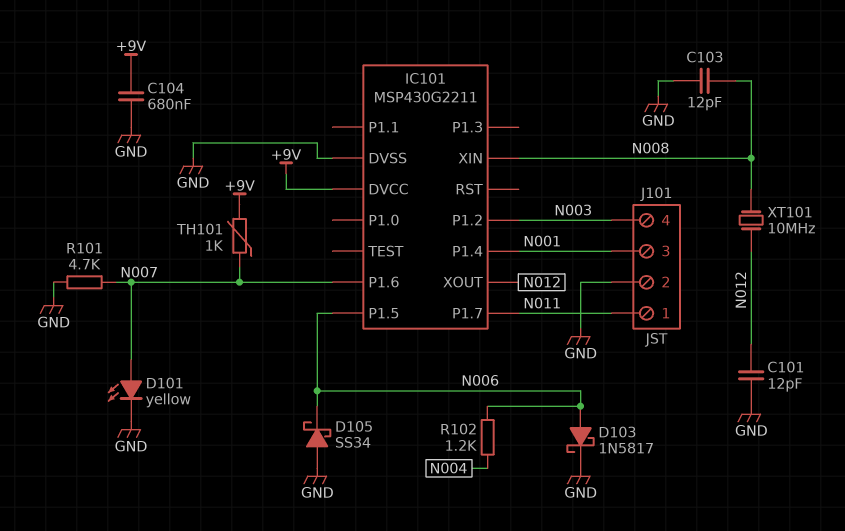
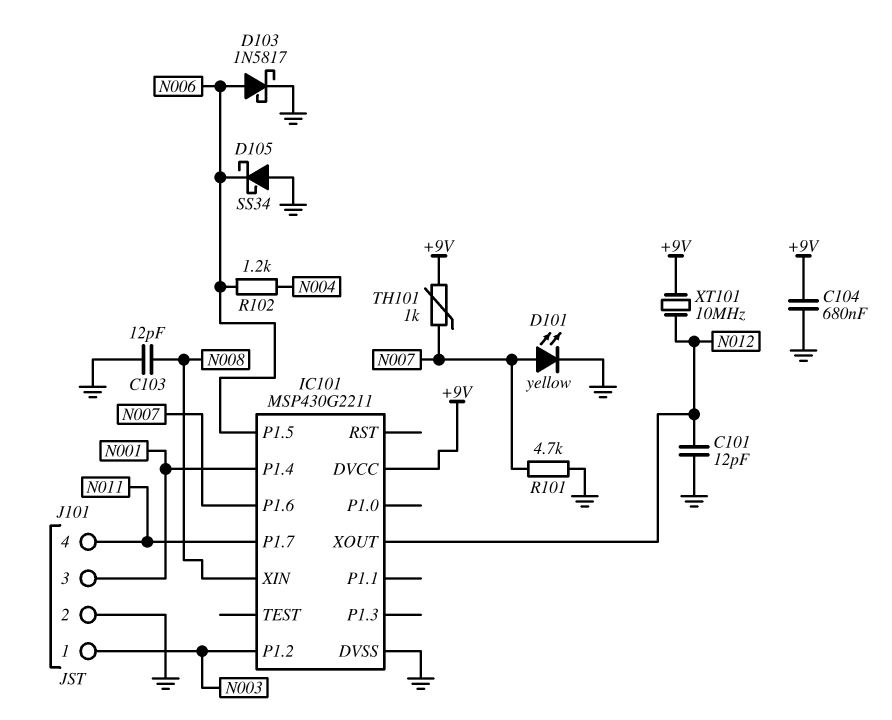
J101 pin 1: N011 -> N003
J101 pin 4: N003 -> N011
XT101: 10MHz (N008, N012) -> 10MHz (+9V, N012)

